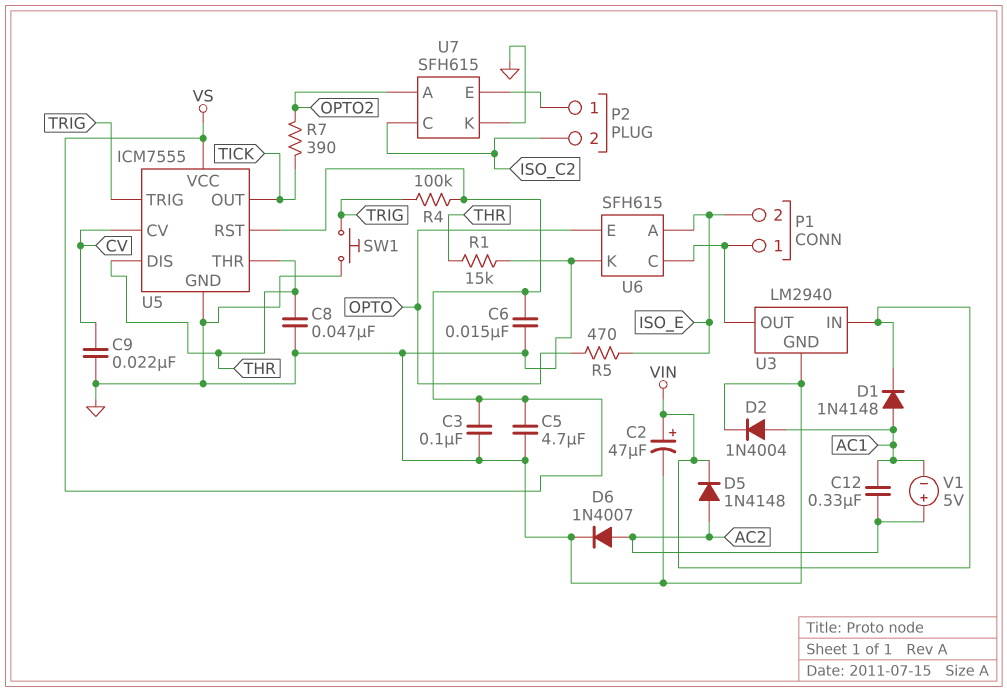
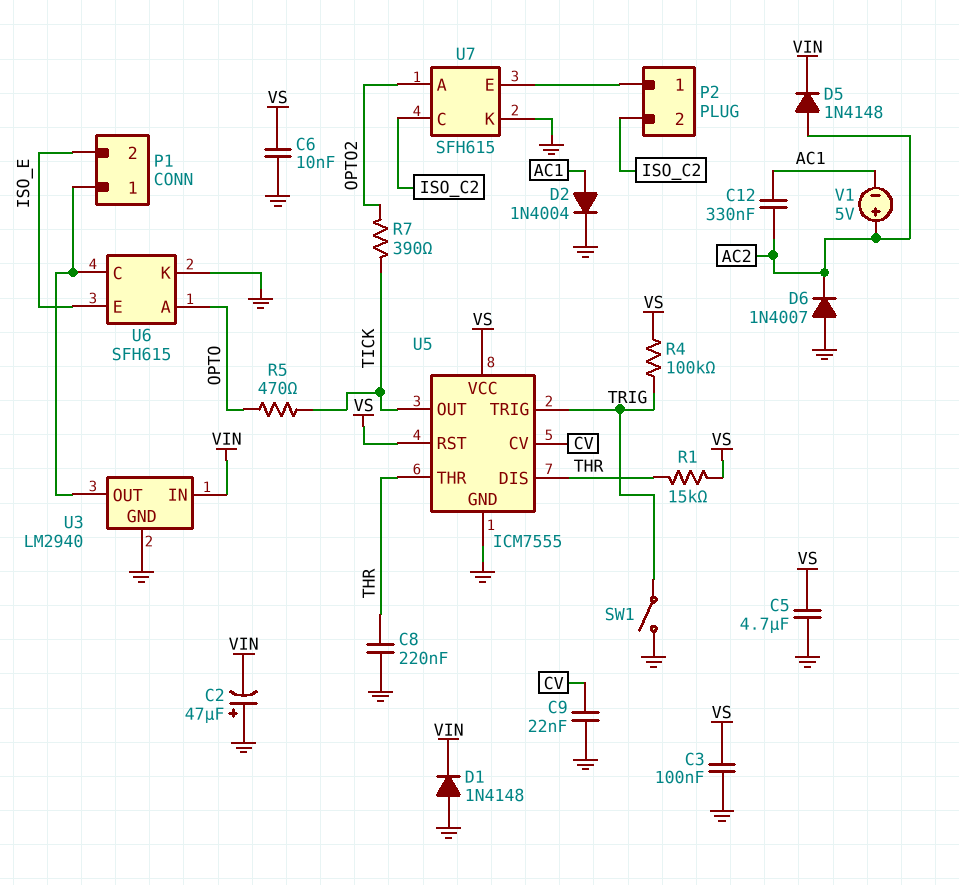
C2: 47uF (plus VIN, minus GND) -> 47uF (plus GND, minus VIN)
C6: 15nF (GND, VS) -> 10nF (GND, VS)
C8: 47nF (GND, THR) -> 220nF (GND, THR)
D1: diode 1N4148 (A AC1, K VIN) -> diode 1N4148 (A GND, K VIN)
D6: diode 1N4007 (A AC2, K GND) -> diode 1N4007 (A GND, K AC2)
R1: 15k (GND, THR) -> 15k (THR, VS)
R5: 470 (ISO_E, OPTO) -> 470 (OPTO, TICK)
SW1: button (GND, TRIG) -> switch (GND, TRIG)
U6 pin A: ISO_E -> OPTO
U6 pin E: OPTO -> ISO_E

